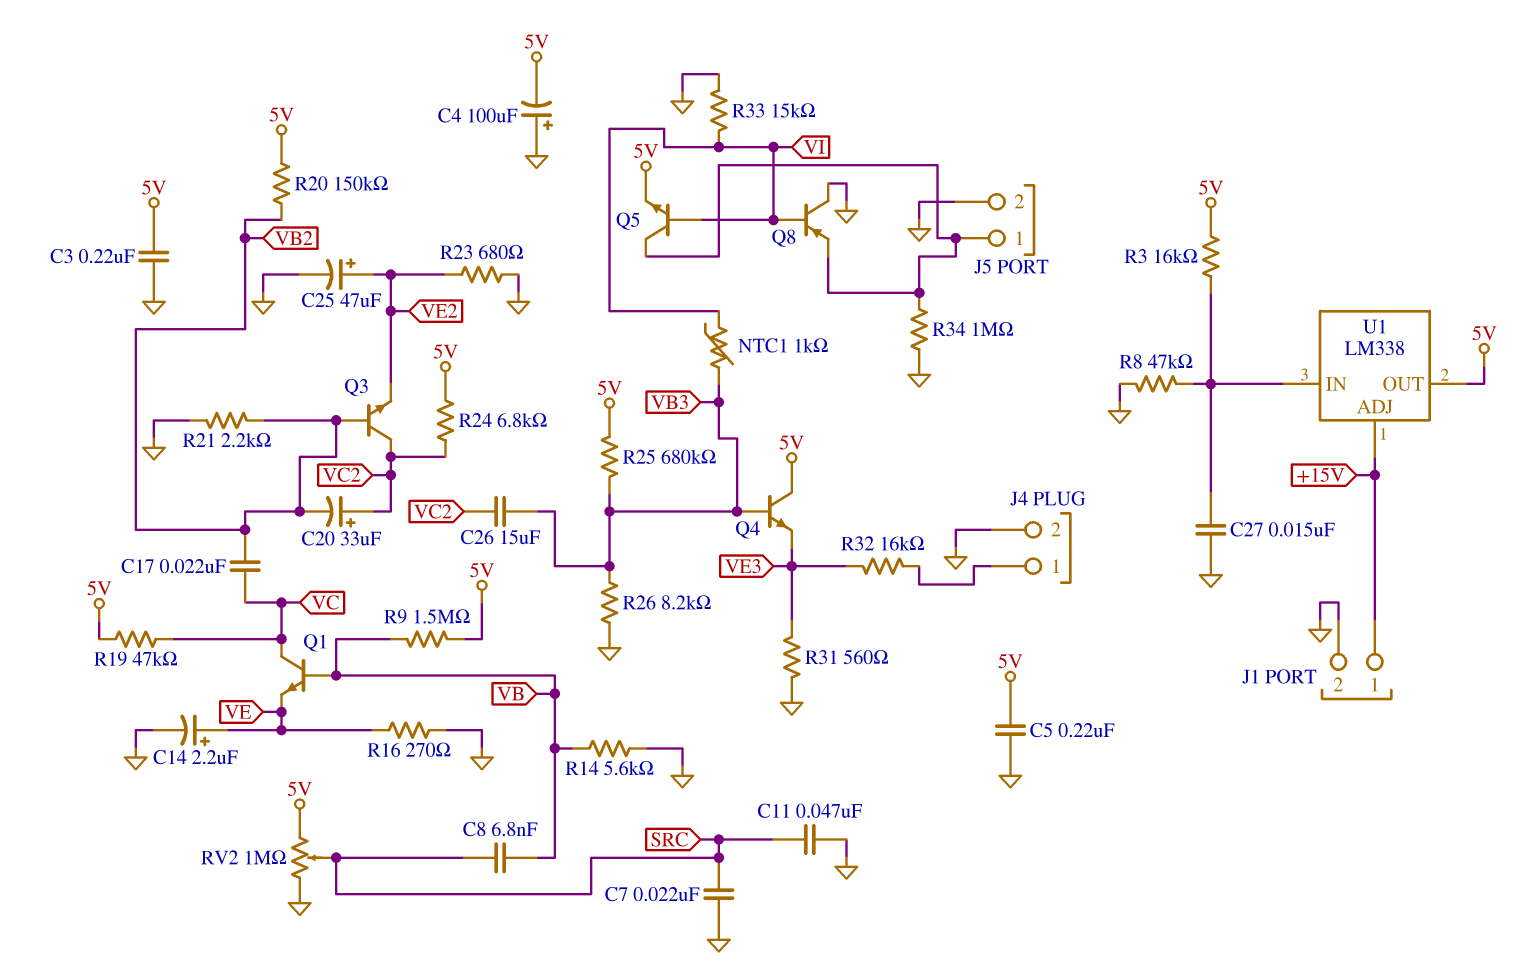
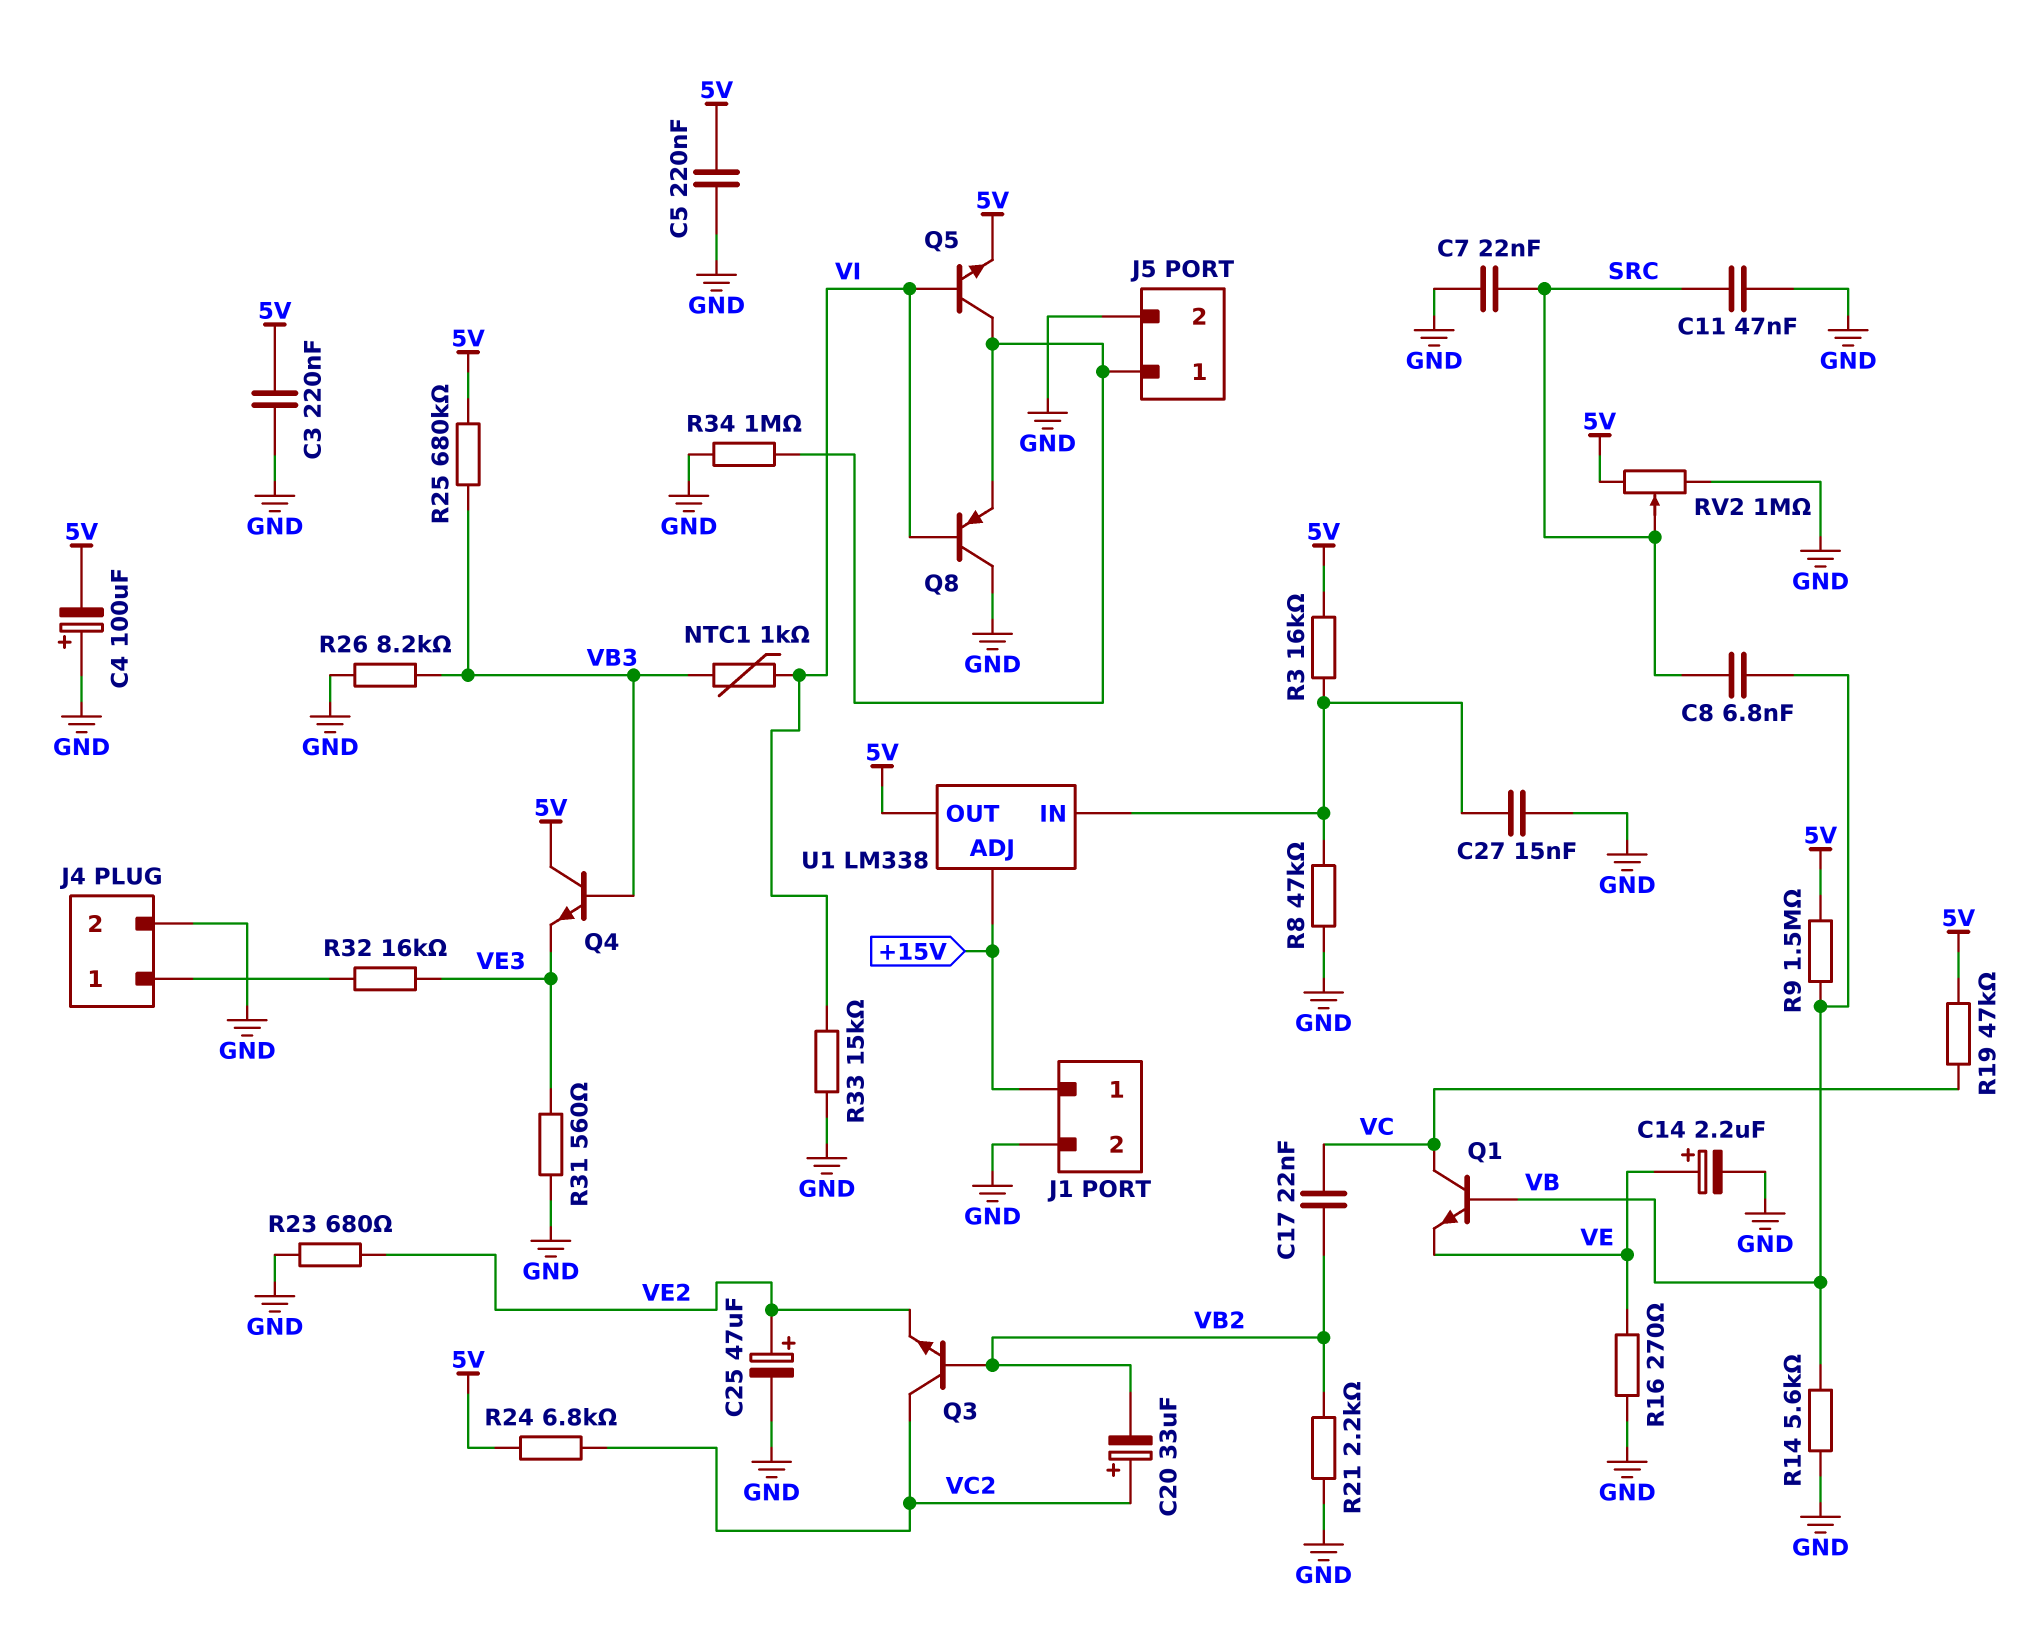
C26: 15uF (VB3, VC2) -> none
R20: 150k (5V, VB2) -> none

